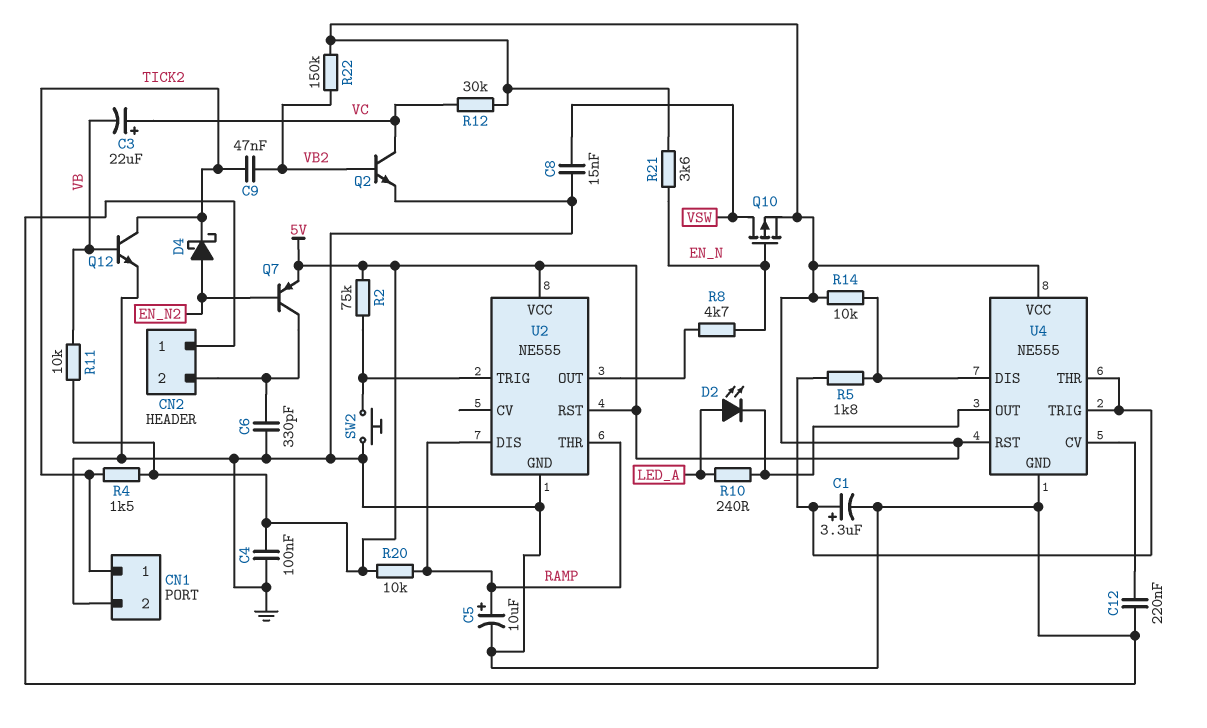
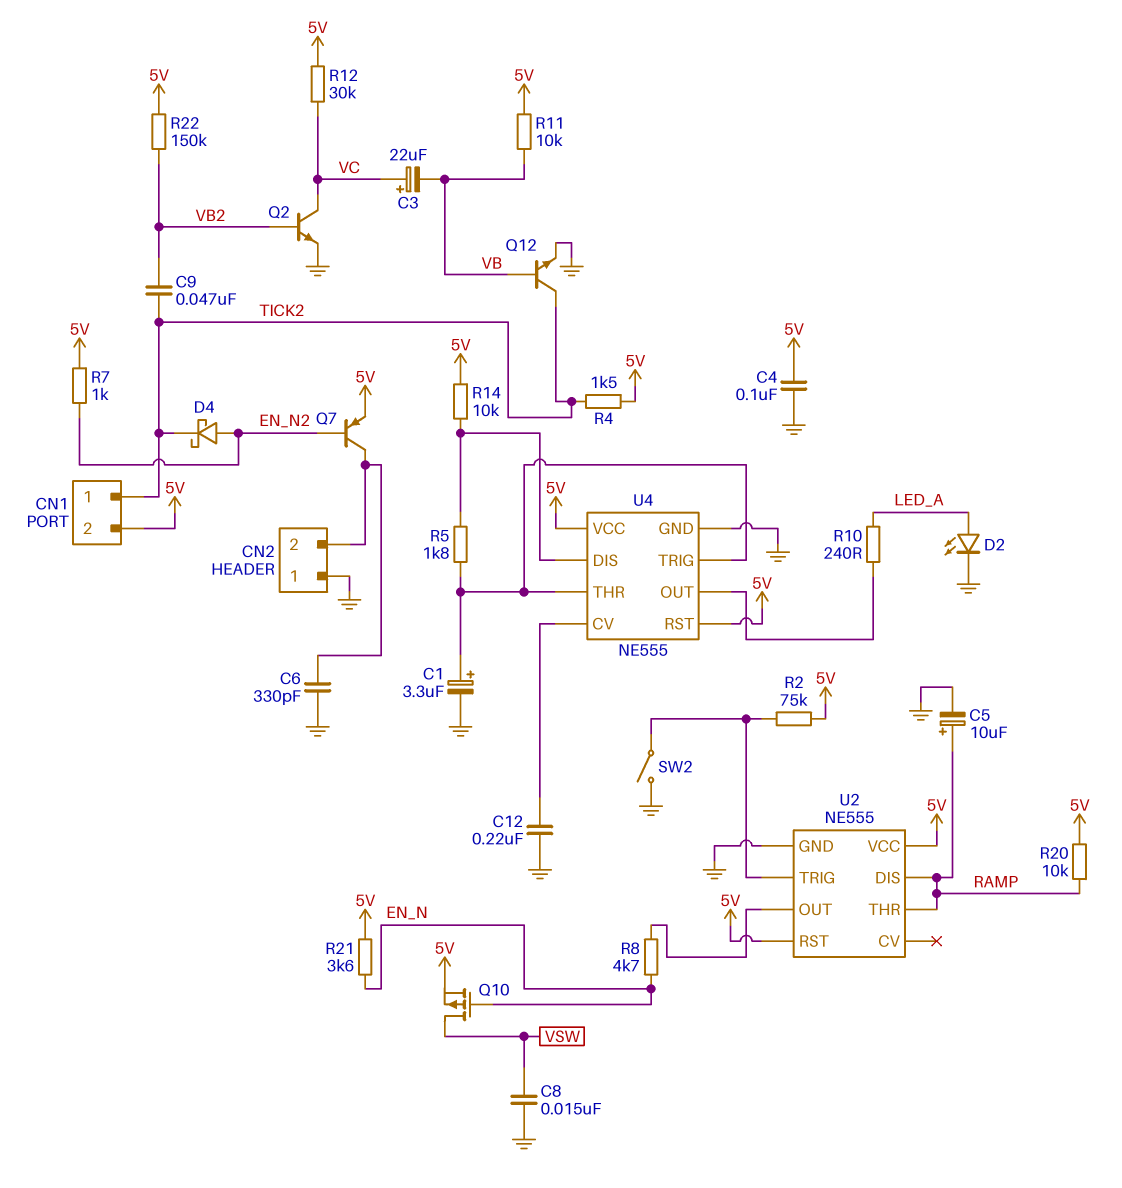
CN1 pin 2: GND -> 5V
D2: LED (A LED_A, K U4/OUT) -> LED (A LED_A, K GND)
R7: none -> 1k (5V, EN_N2)
SW2: button (GND, U2/TRIG) -> switch (GND, U2/TRIG)

